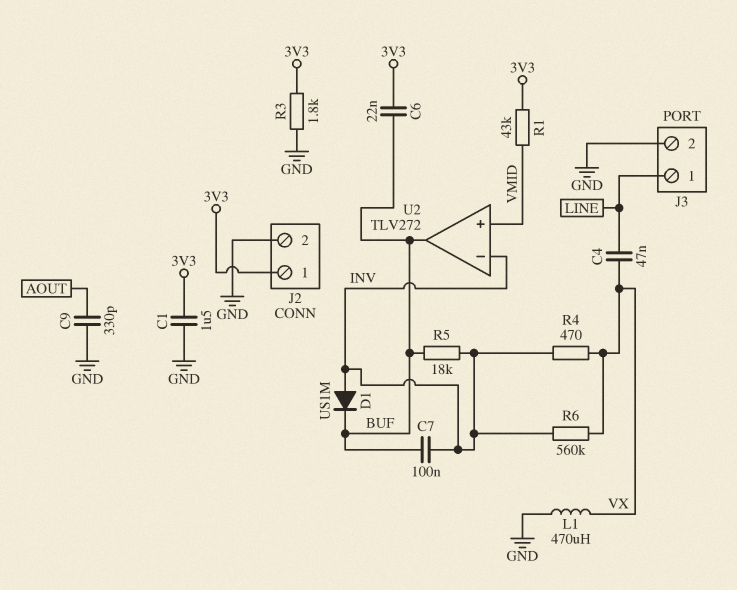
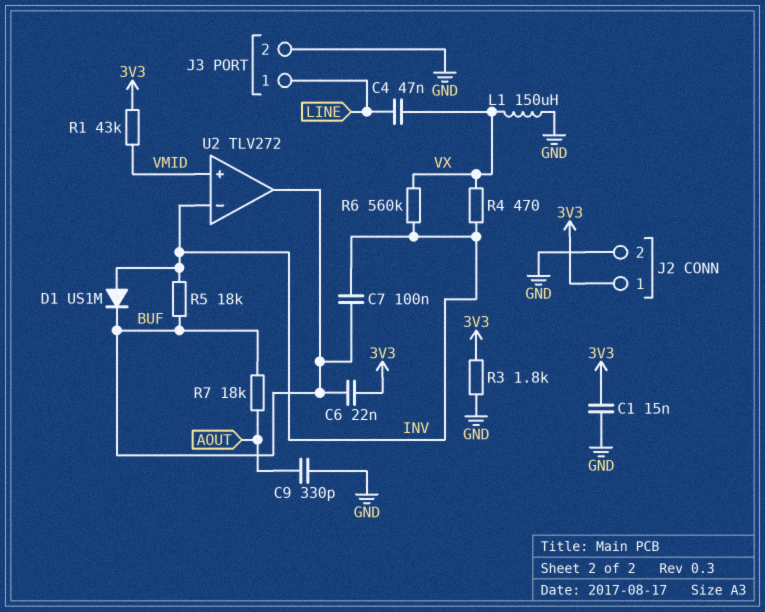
C1: 1.5uF (3V3, GND) -> 15nF (3V3, GND)
L1: 470uH (GND, VX) -> 150uH (GND, VX)
R7: none -> 18k (AOUT, BUF)

